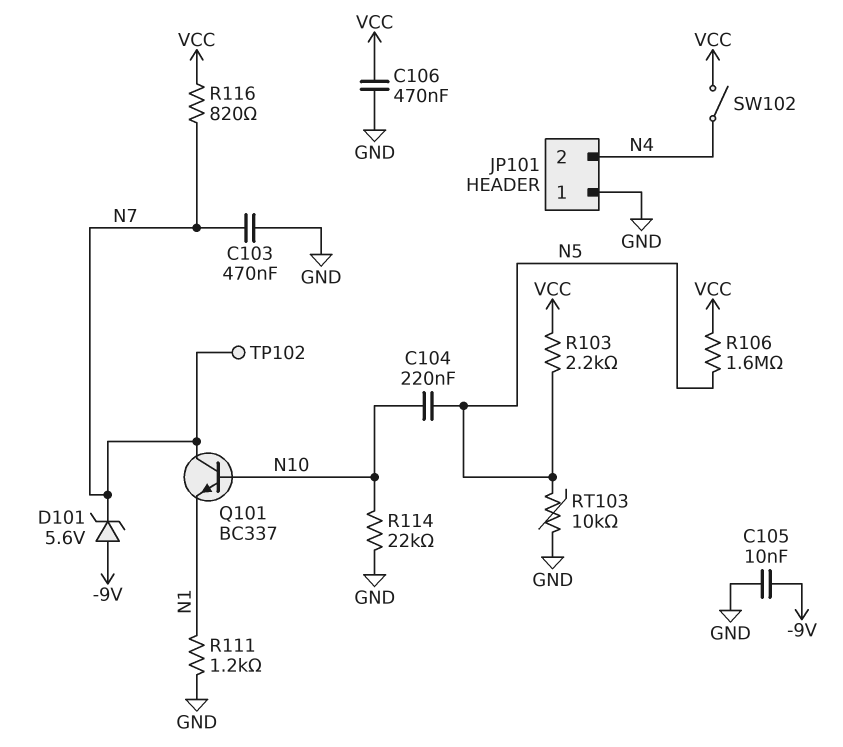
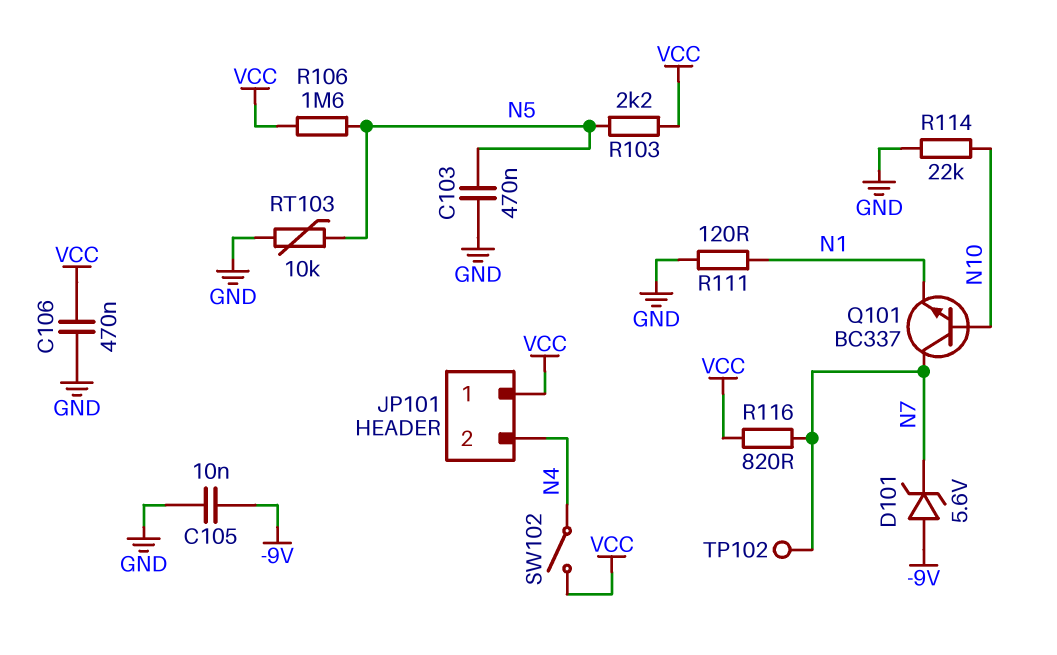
C103: 470nF (GND, N7) -> 470nF (GND, N5)
C104: 220nF (N5, N10) -> none
JP101 pin 1: GND -> VCC
R111: 1.2k (GND, N1) -> 120 (GND, N1)

